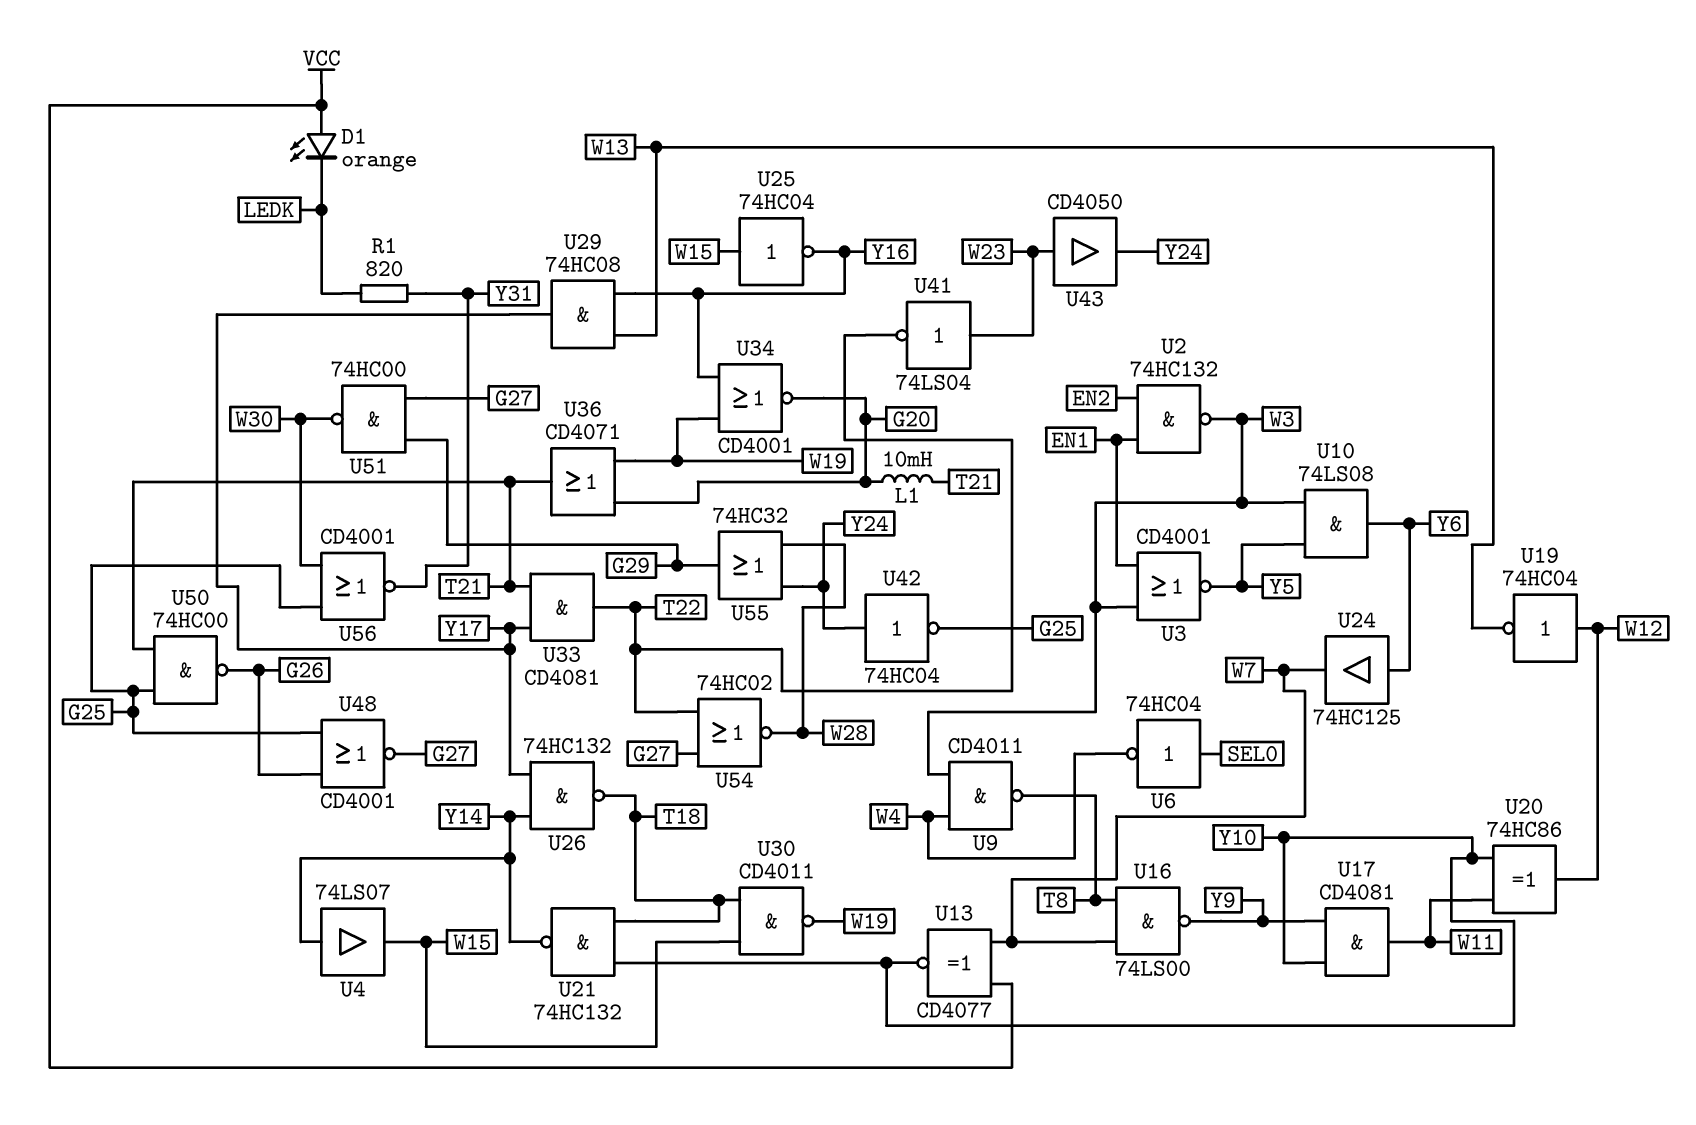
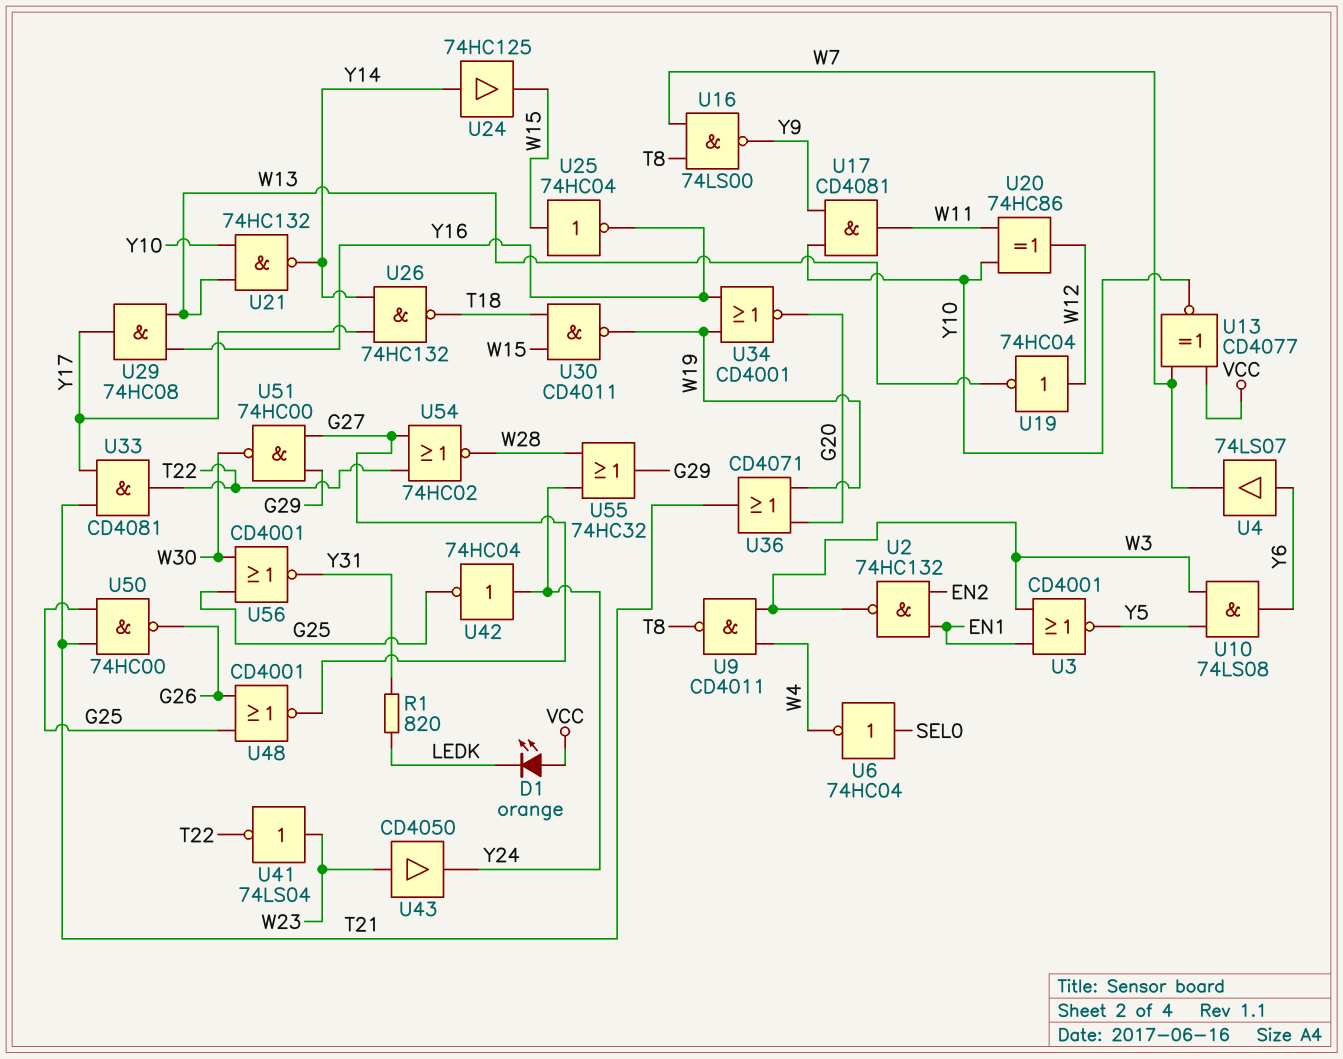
L1: 10mH (G20, T21) -> none
U4: buffer 74LS07 (in Y14, out W15) -> buffer 74LS07 (in Y6, out W7)
U21: NAND 74HC132 (in T18, in Y10, out Y14) -> NAND 74HC132 (in W13, in Y10, out Y14)
U24: buffer 74HC125 (in Y6, out W7) -> buffer 74HC125 (in Y14, out W15)

